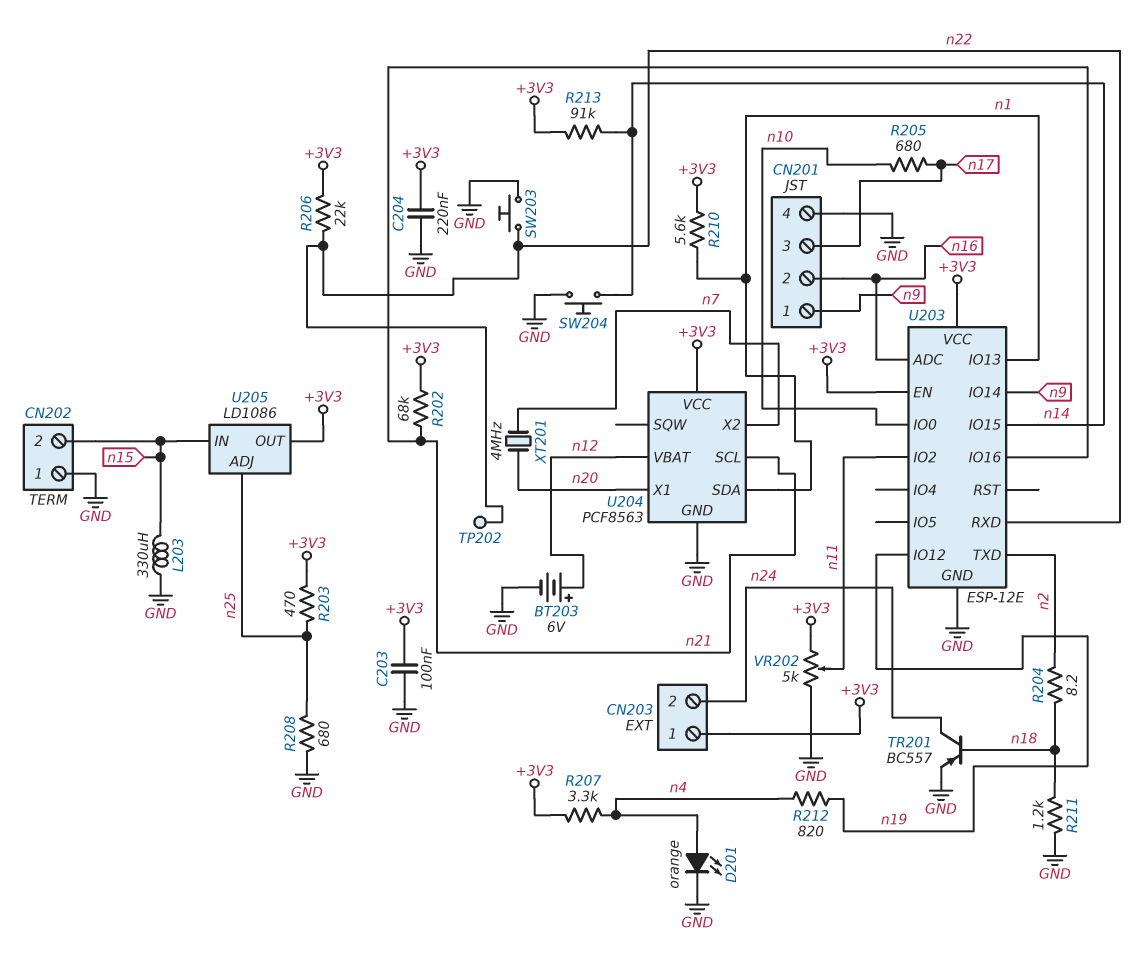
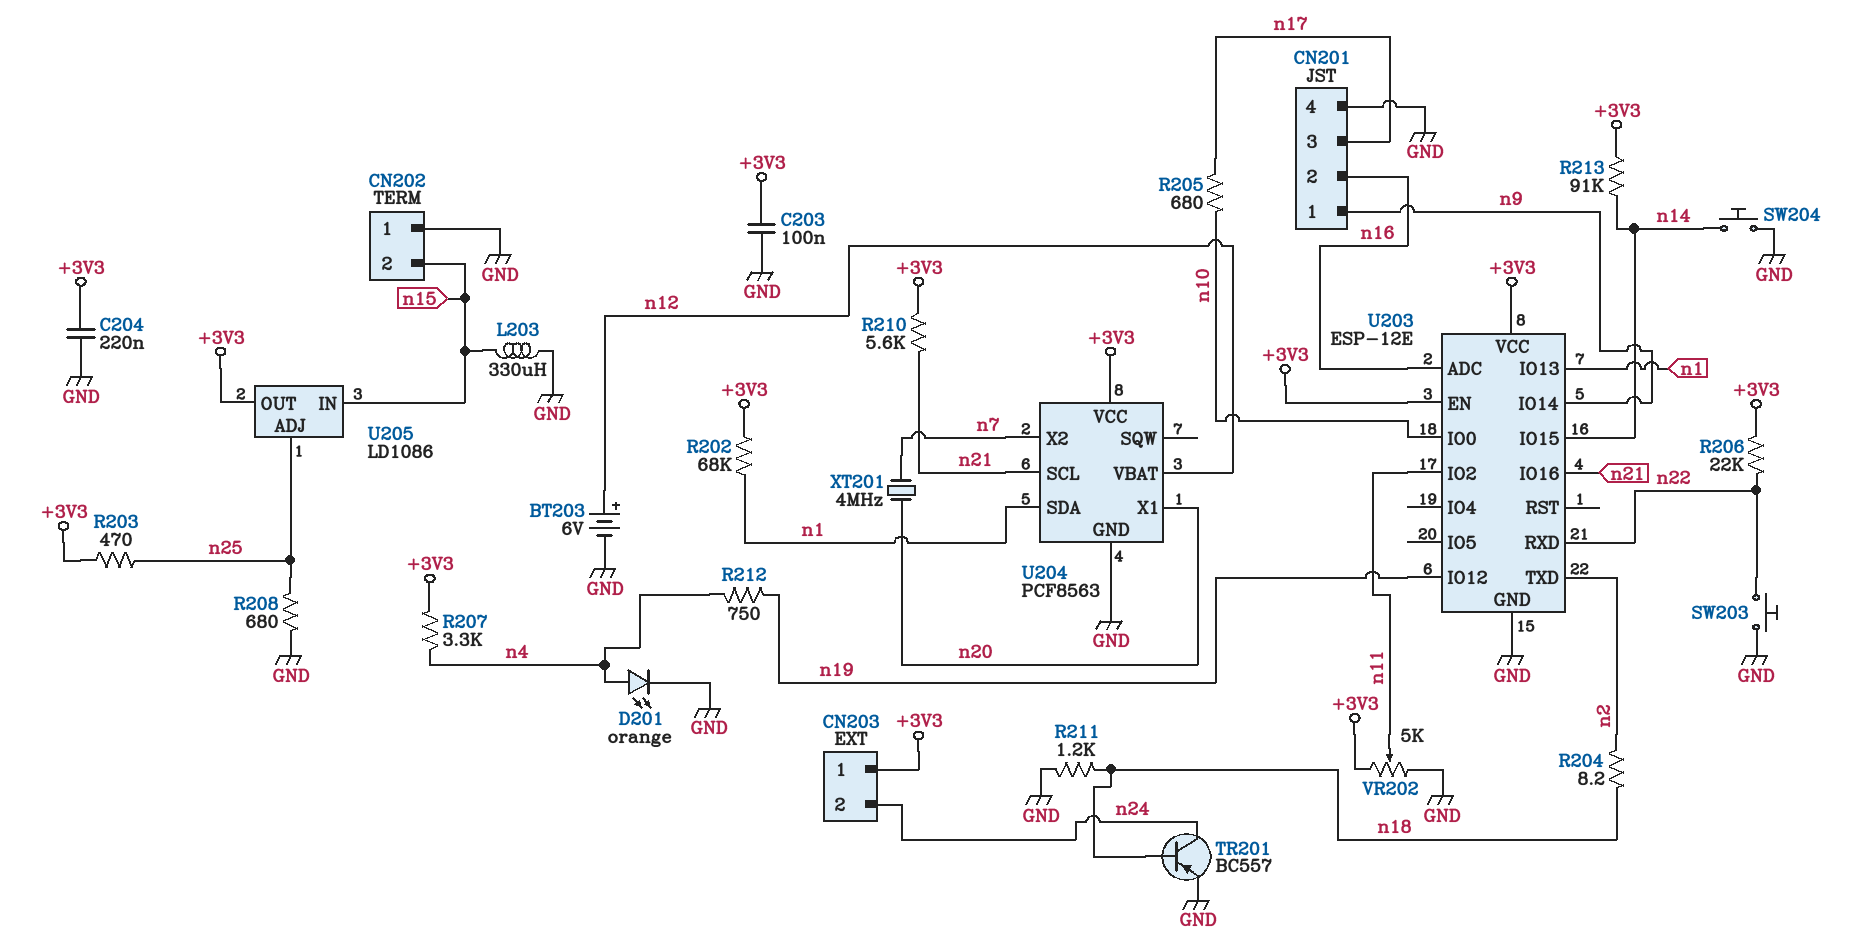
R202: 68k (+3V3, n21) -> 68k (+3V3, n1)
R210: 5.6k (+3V3, n1) -> 5.6k (+3V3, n21)
R212: 820 (n4, n19) -> 750 (n4, n19)
TP202: test point (n22) -> none

